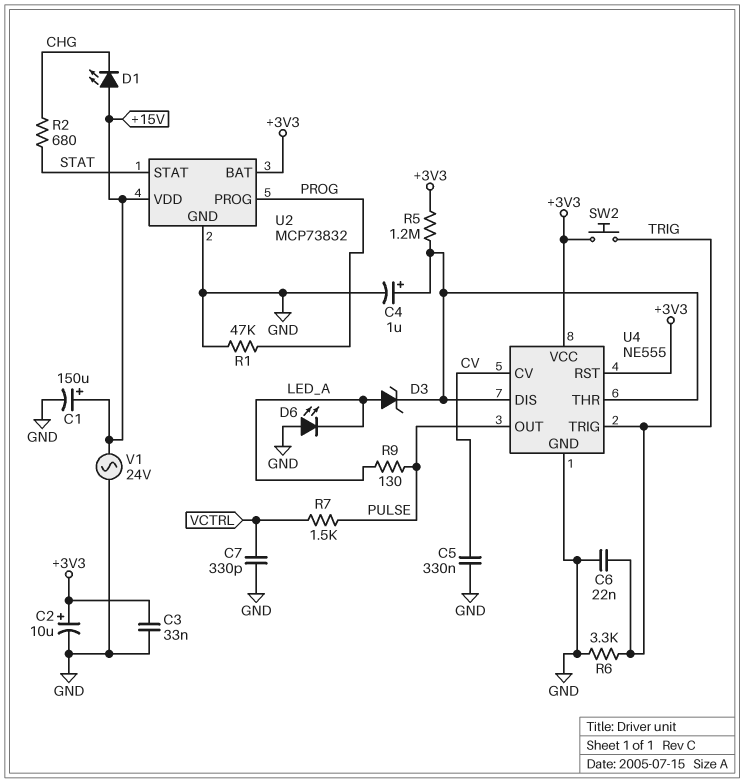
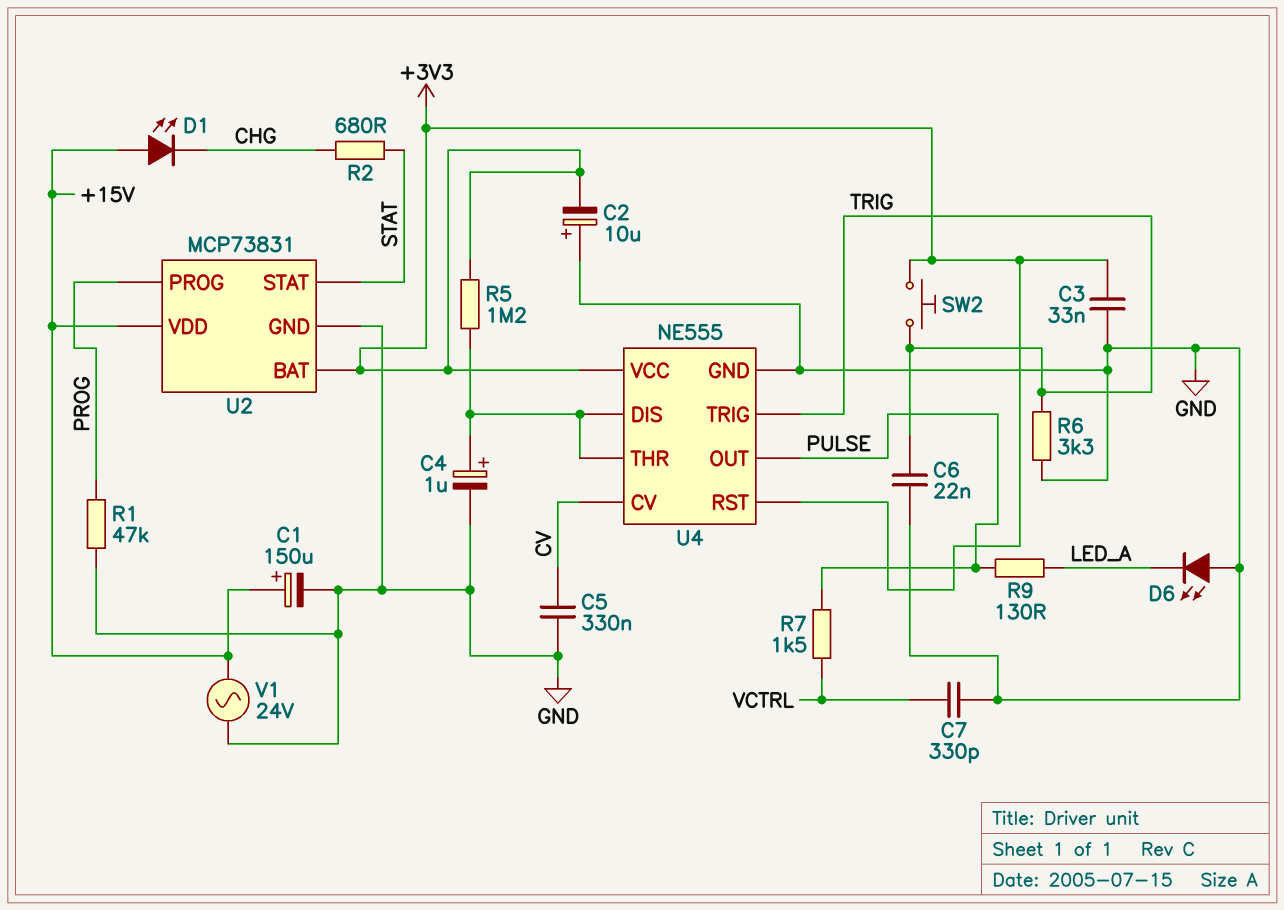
C2: 10uF (plus +3V3, minus GND) -> 10uF (plus GND, minus +3V3)
D3: zener (A LED_A, K U4/DIS) -> none
U2: MCP73832 -> MCP73831

